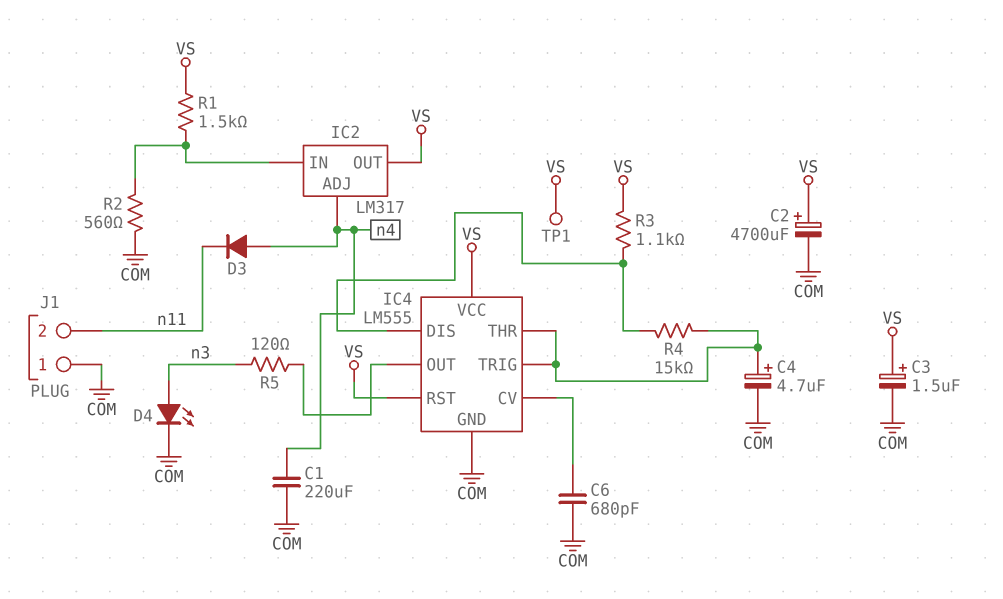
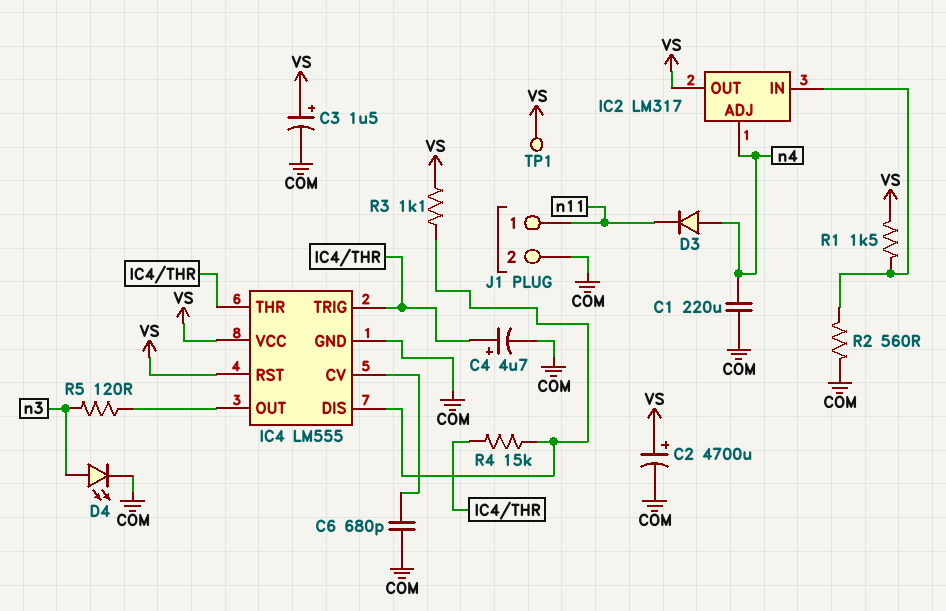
J1 pin 1: COM -> n11
J1 pin 2: n11 -> COM

